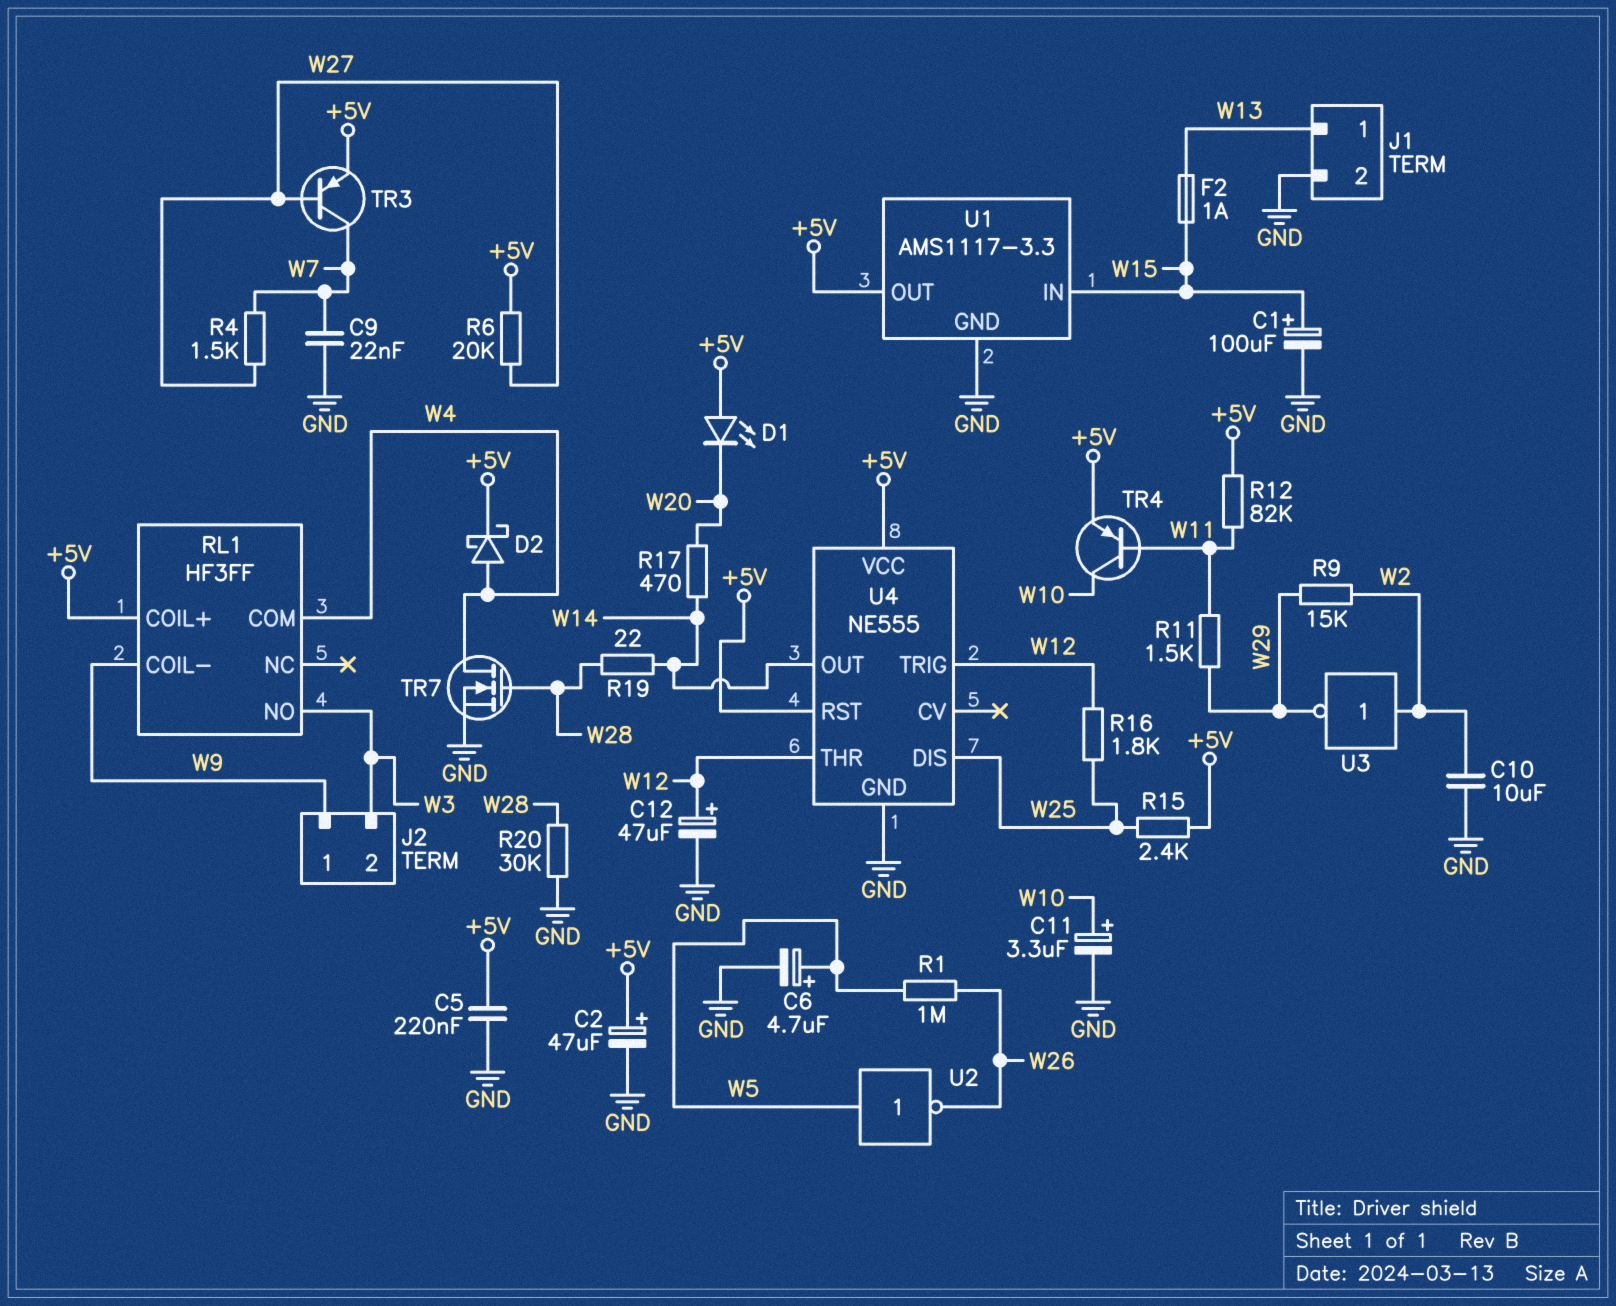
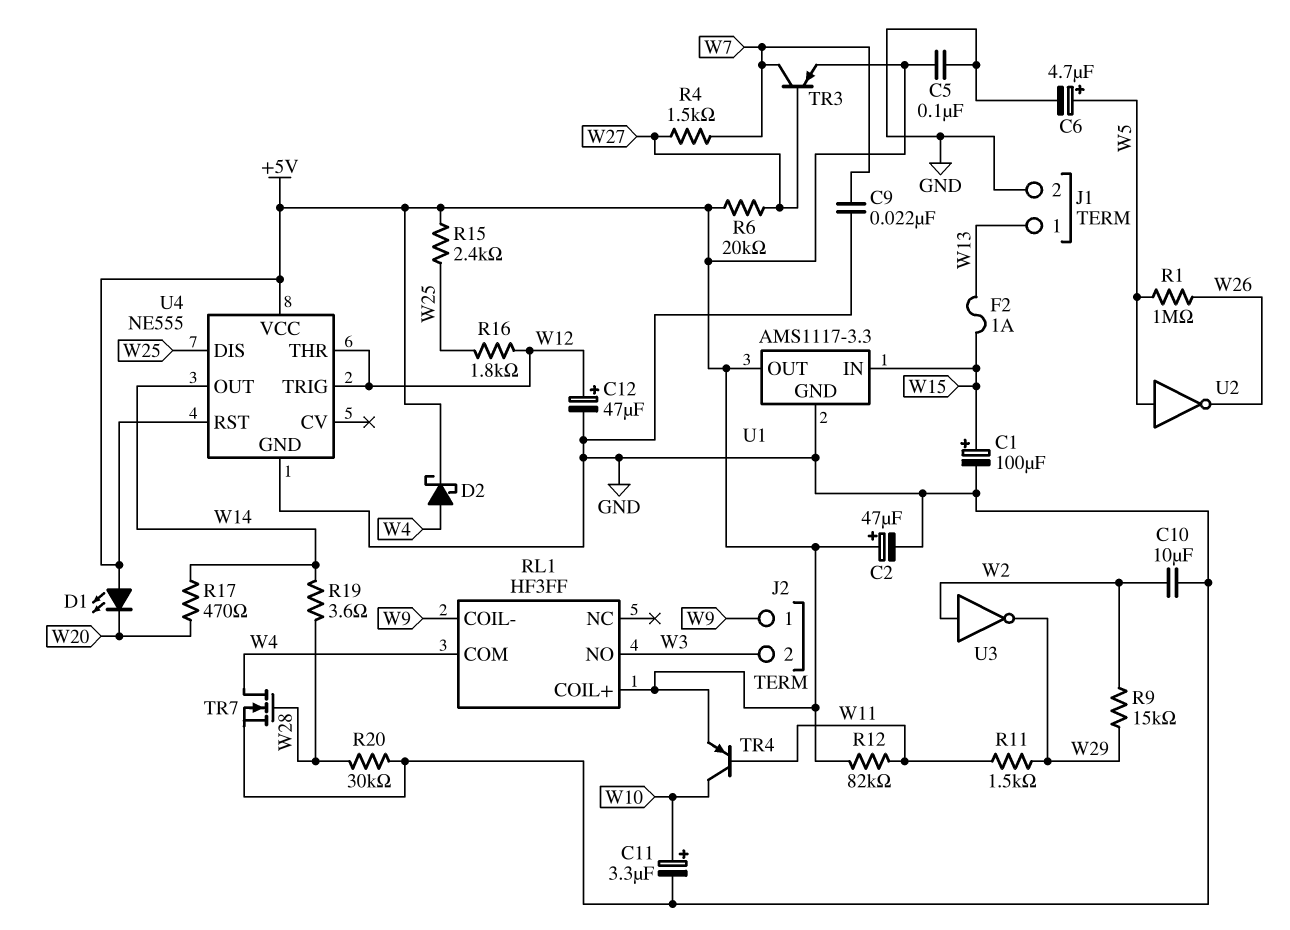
C5: 220nF (+5V, GND) -> 100nF (+5V, GND)
R19: 22 (W14, W28) -> 3.6 (W14, W28)

